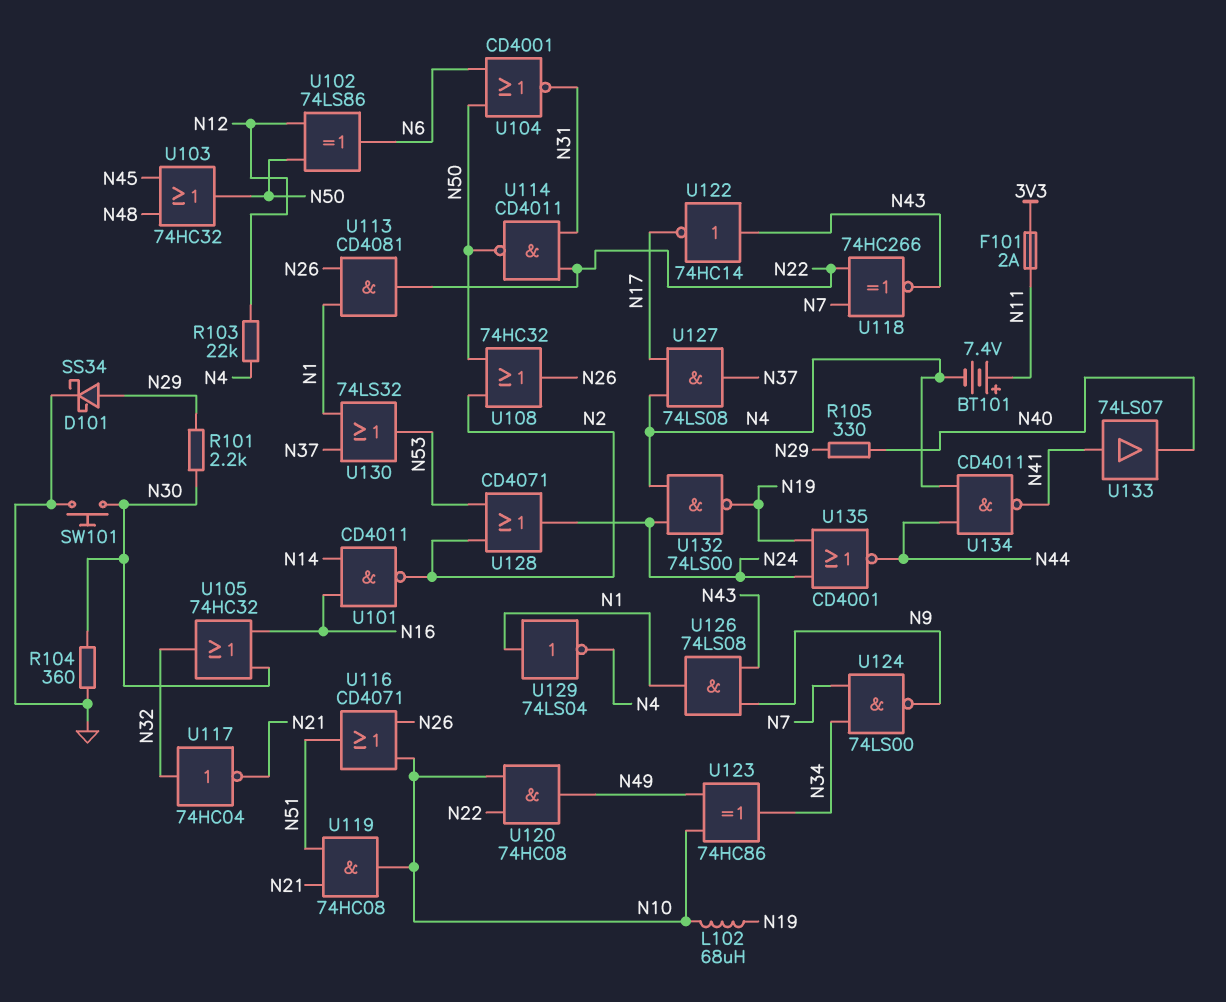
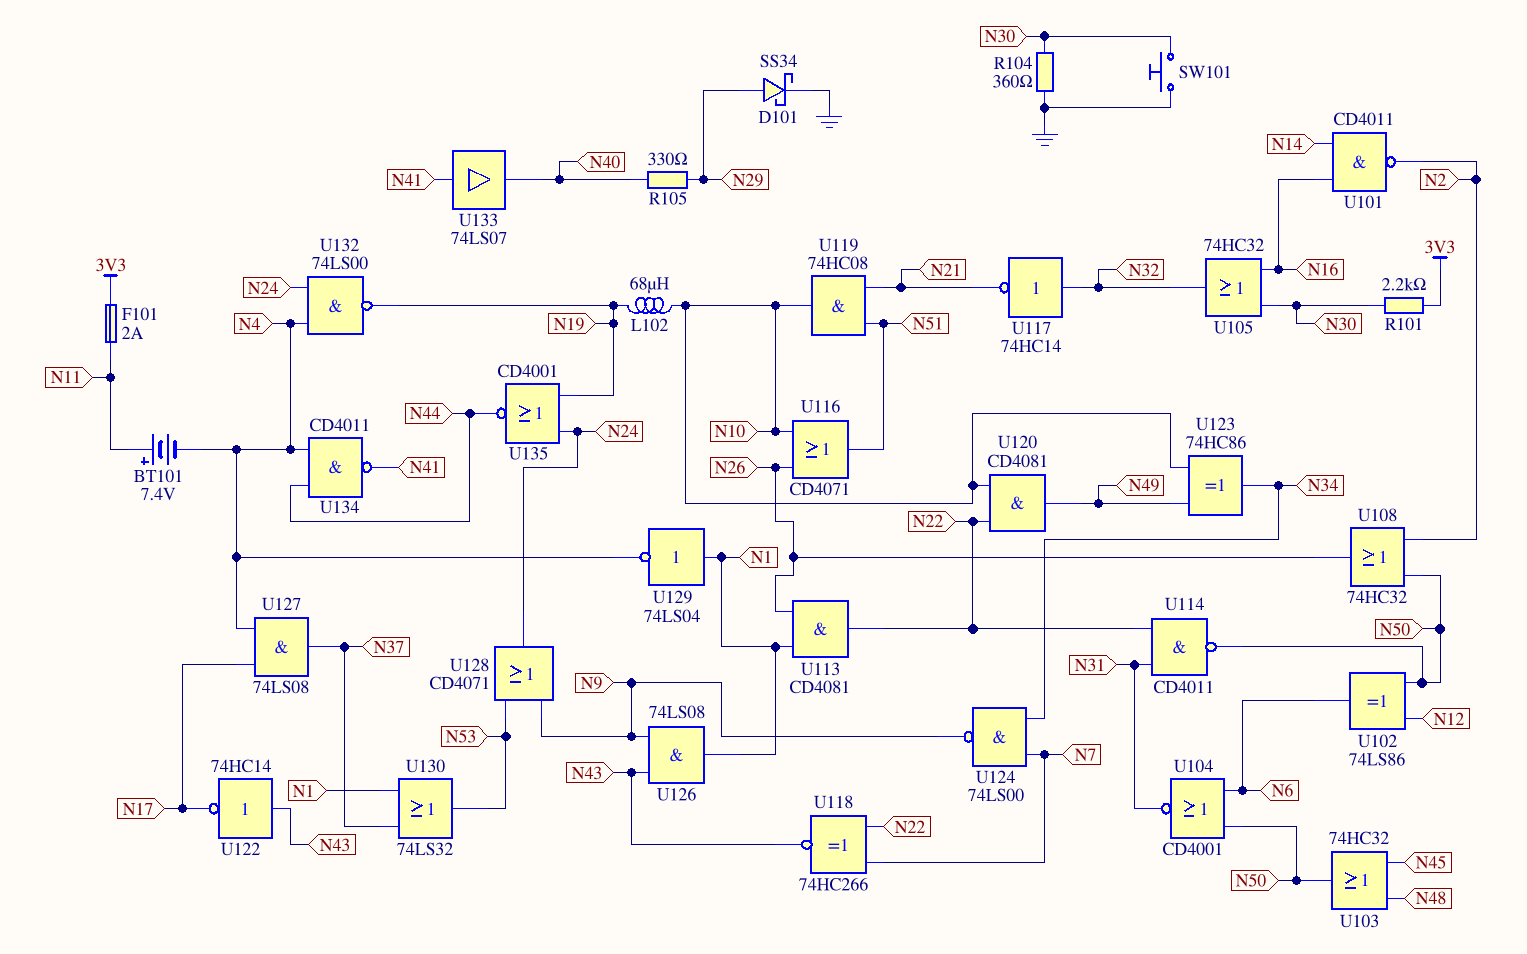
R101: 2.2k (N29, N30) -> 2.2k (3V3, N30)
R103: 22k (N4, N12) -> none
U117: NOT 74HC04 (in N32, out N21) -> NOT 74HC14 (in N32, out N21)
U120: AND 74HC08 (in N10, in N22, out N49) -> AND CD4081 (in N10, in N22, out N49)
U128: OR CD4071 (in N2, in N53, out N24) -> OR CD4071 (in N9, in N53, out N24)

